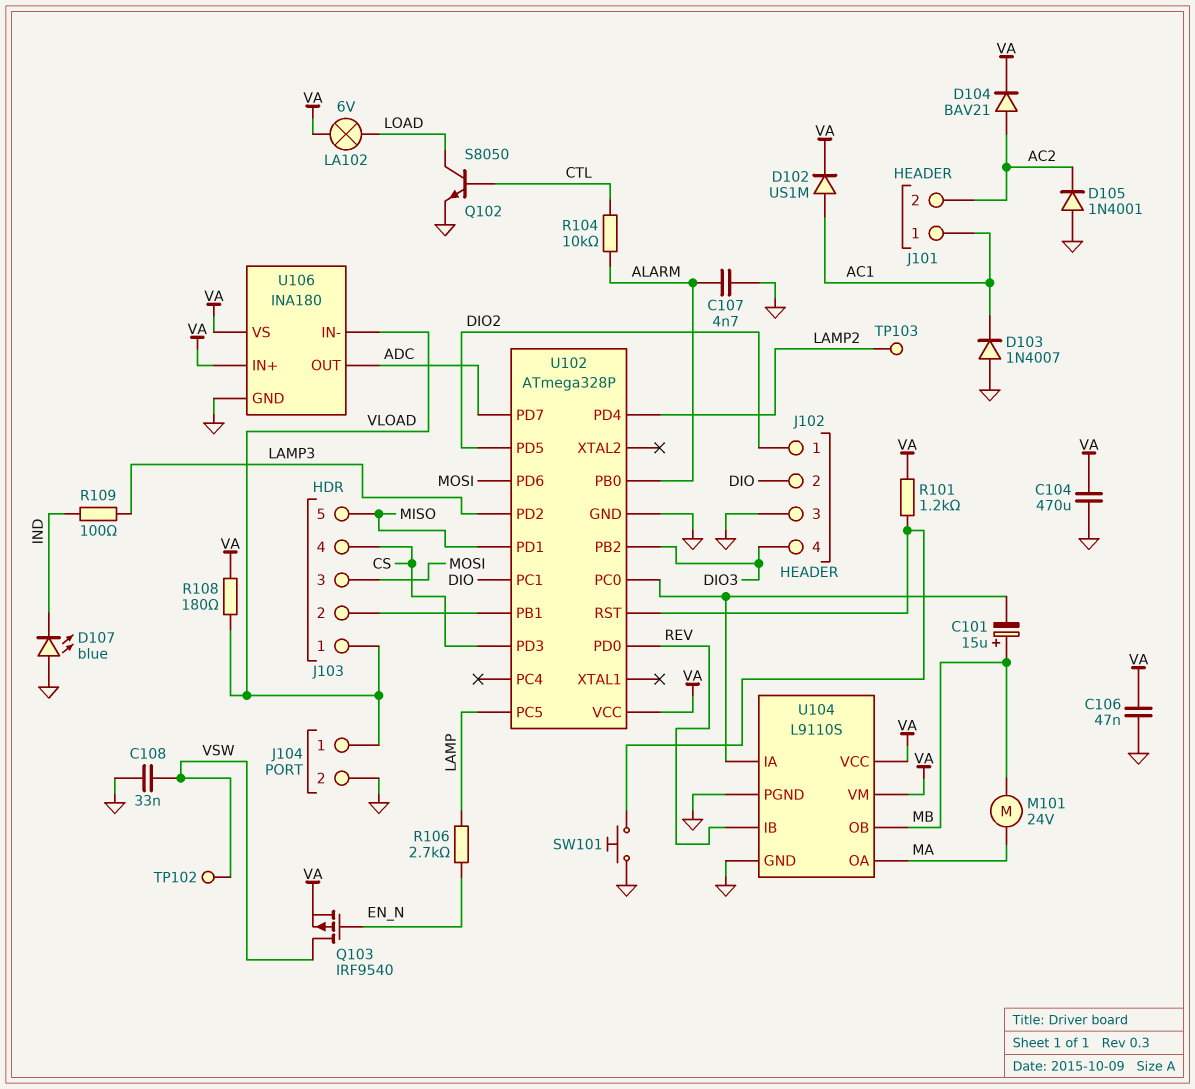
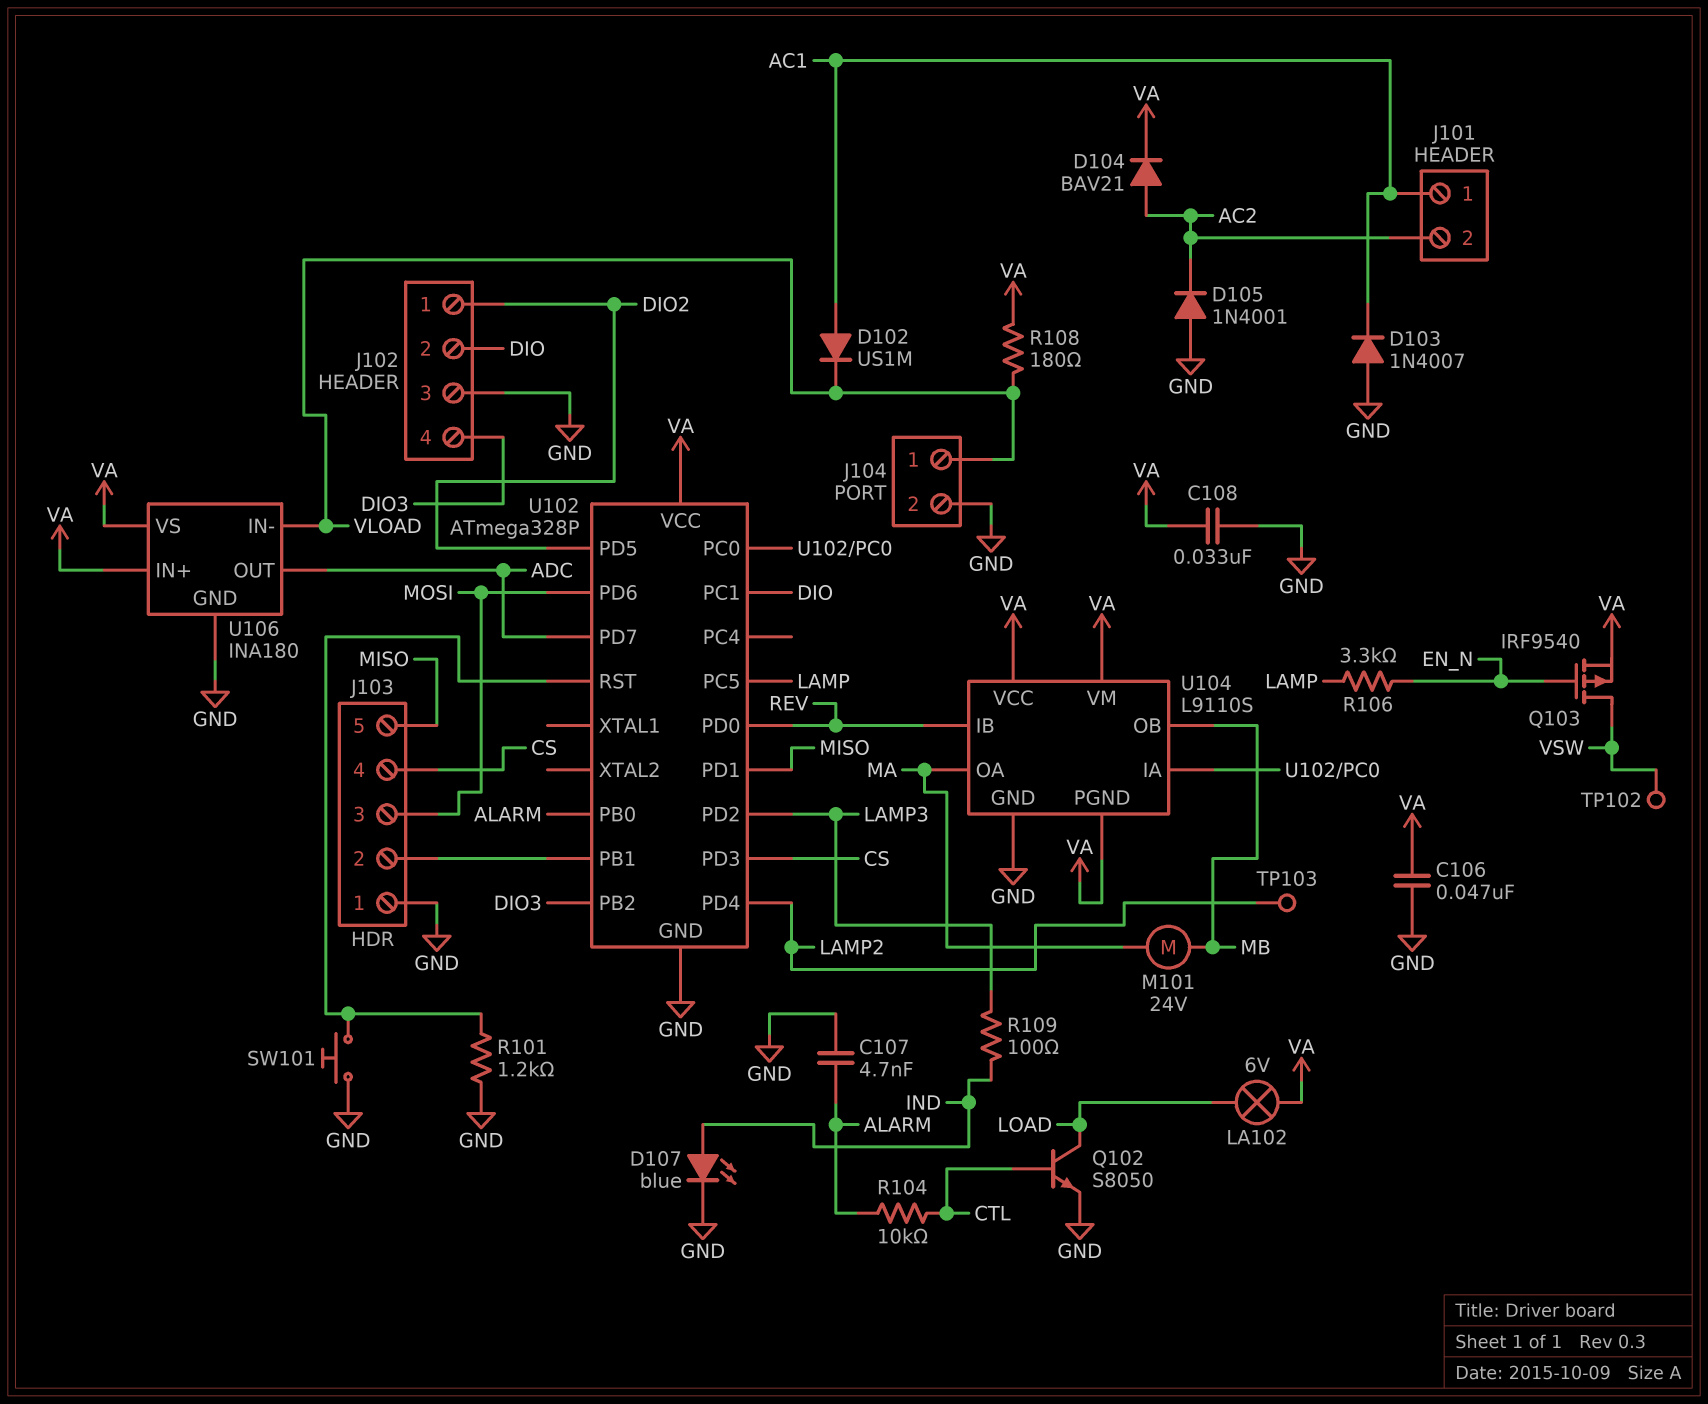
C101: 15uF (plus MB, minus U102/PC0) -> none
C104: 470uF (GND, VA) -> none
C108: 33nF (GND, VSW) -> 33nF (GND, VA)
D102: diode US1M (A AC1, K VA) -> diode US1M (A AC1, K VLOAD)
D107: LED blue (A GND, K IND) -> LED blue (A IND, K GND)
J103 pin 1: VLOAD -> GND
R101: 1.2k (U102/RST, VA) -> 1.2k (GND, U102/RST)
R106: 2.7k (EN_N, LAMP) -> 3.3k (EN_N, LAMP)
U104 pin PGND: GND -> VA

